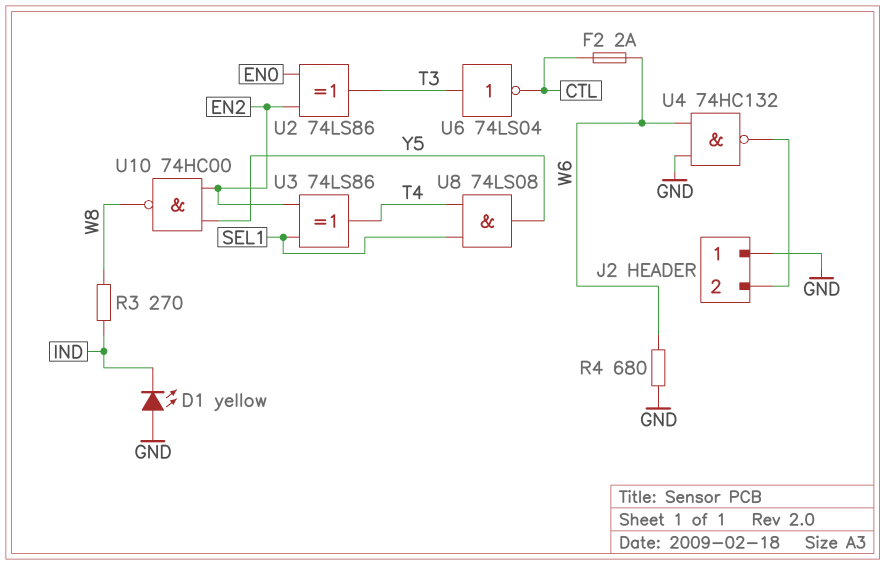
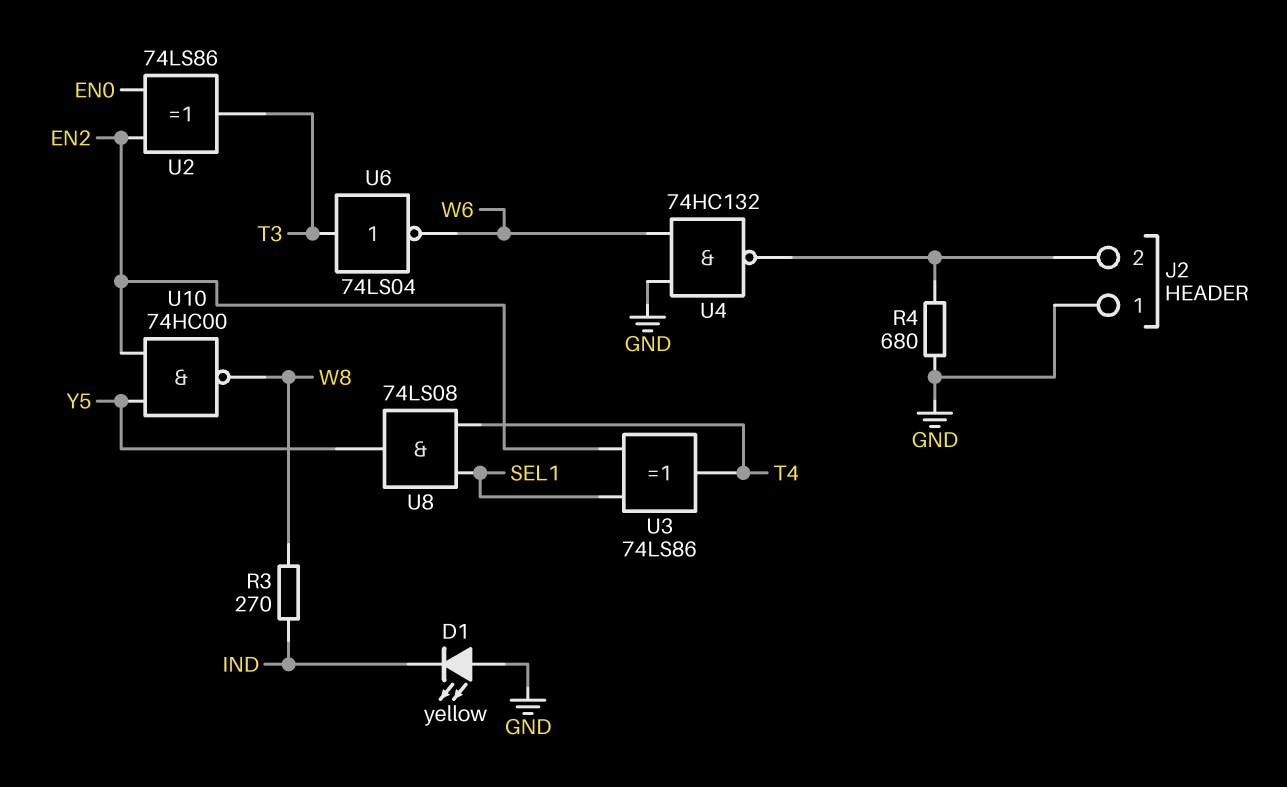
F2: 2A (CTL, W6) -> none
R4: 680 (GND, W6) -> 680 (GND, J2/2)
U6: NOT 74LS04 (in T3, out CTL) -> NOT 74LS04 (in T3, out W6)

